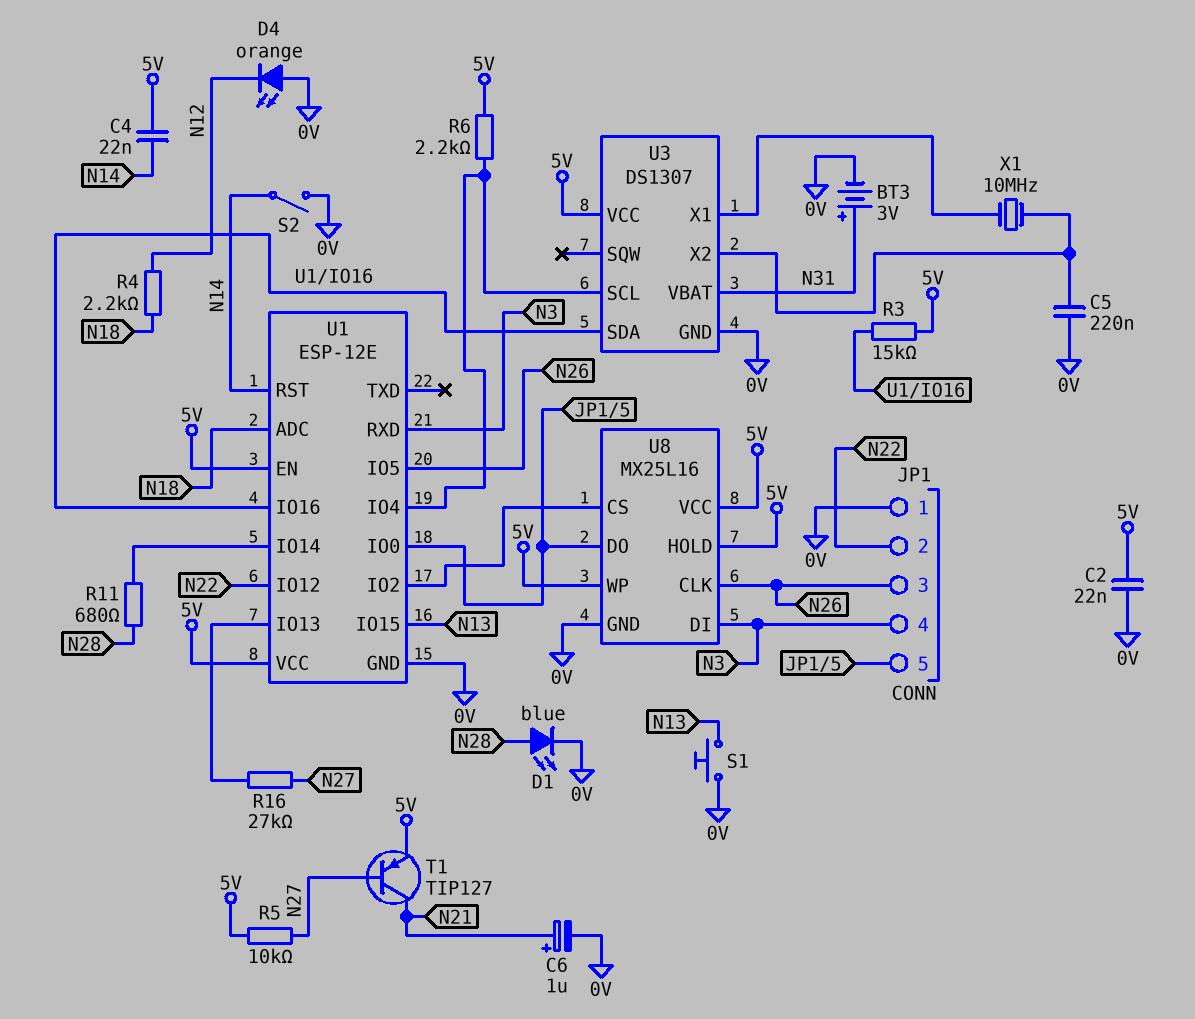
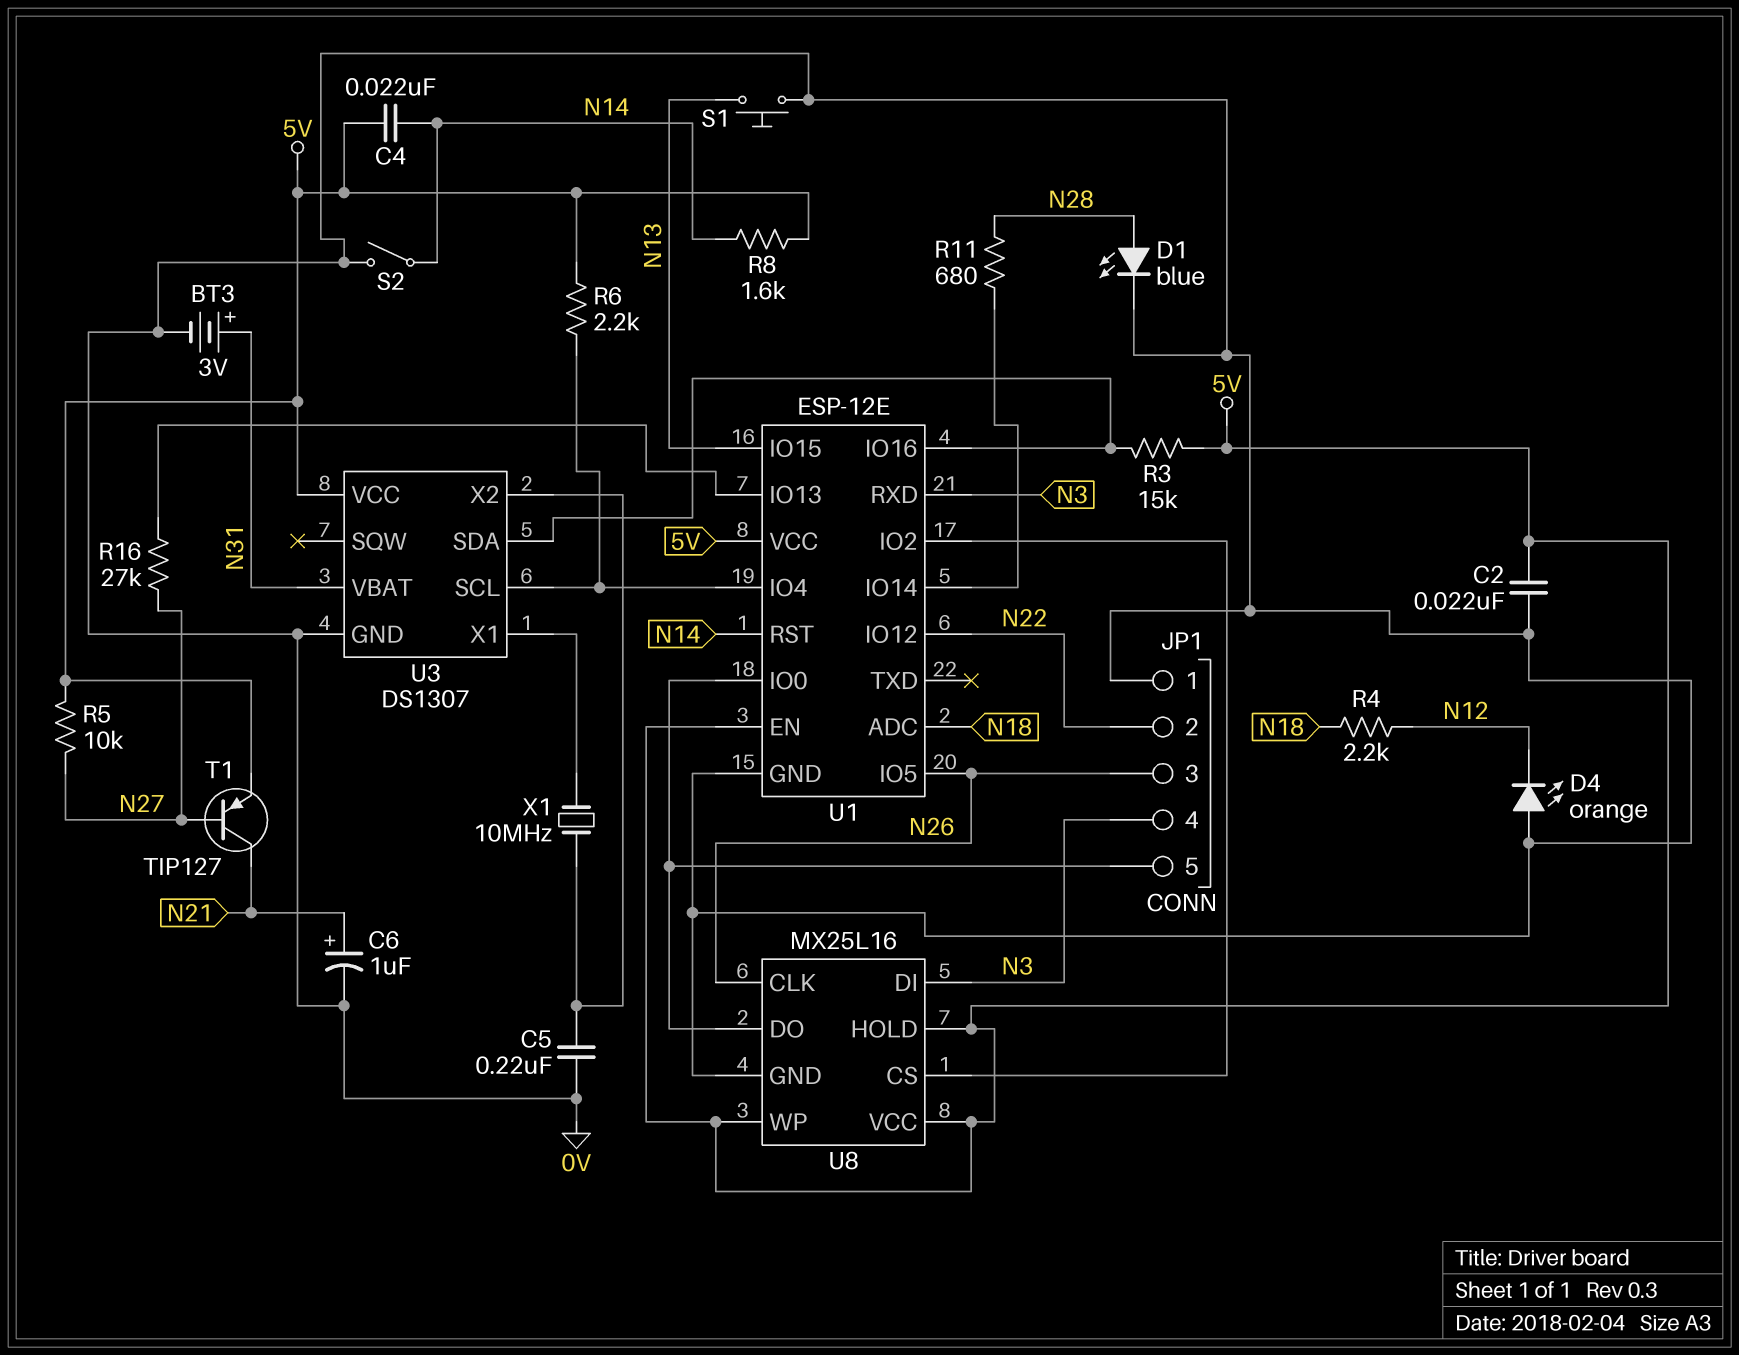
R8: none -> 1.6k (5V, N14)

